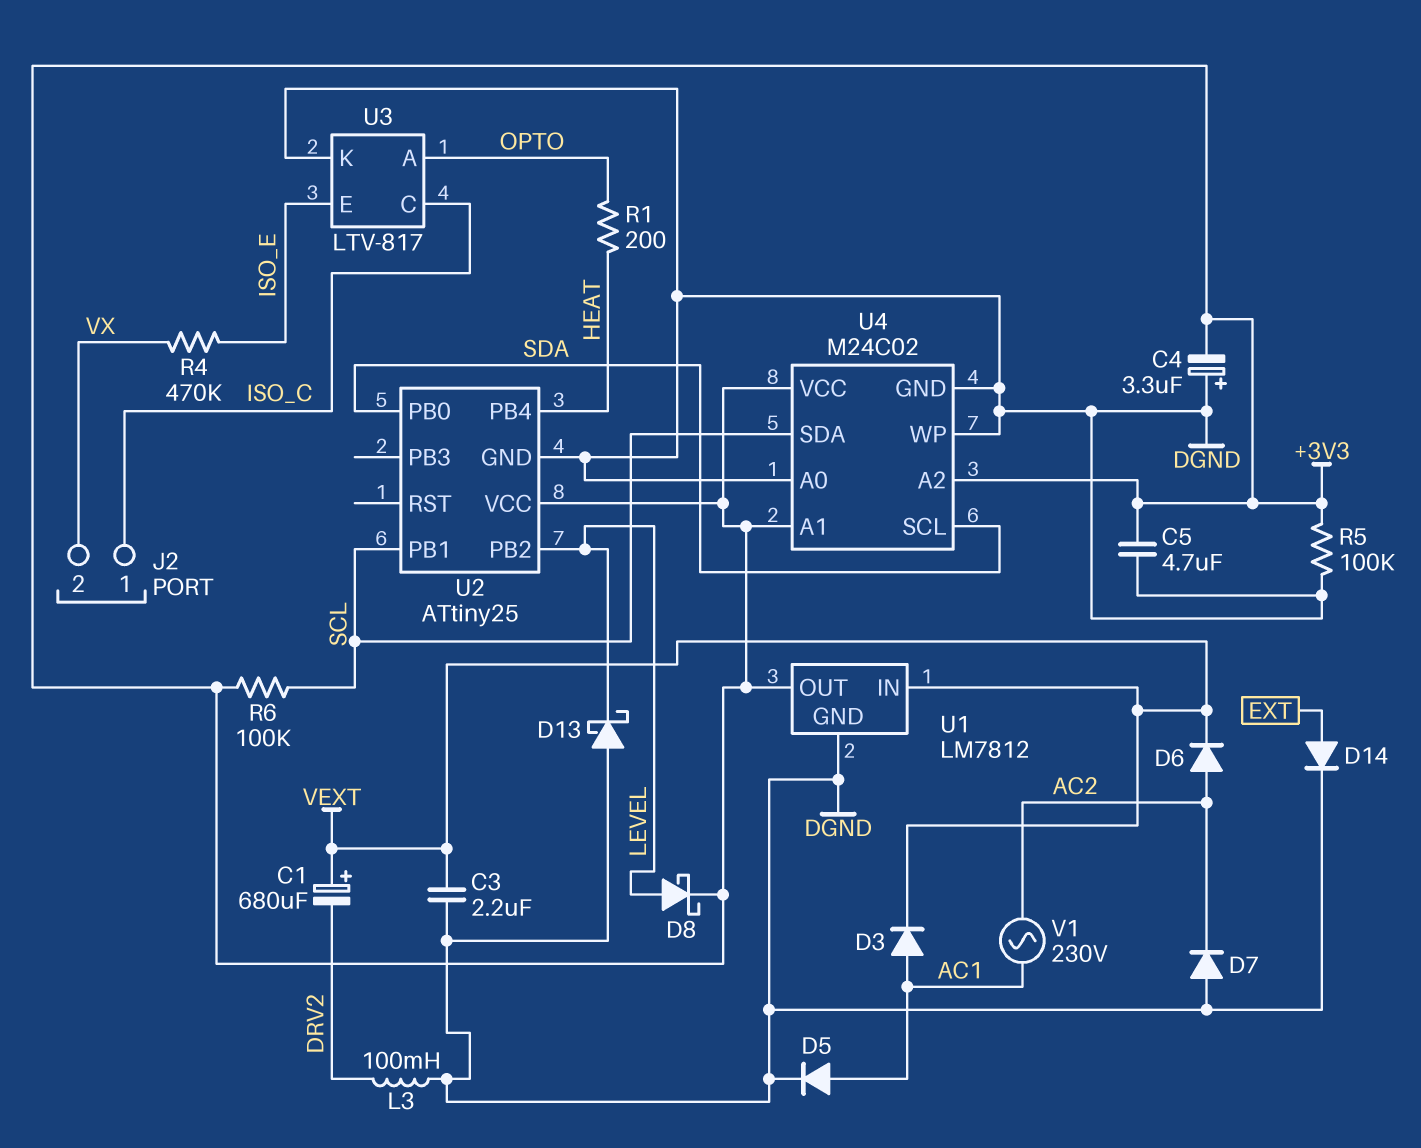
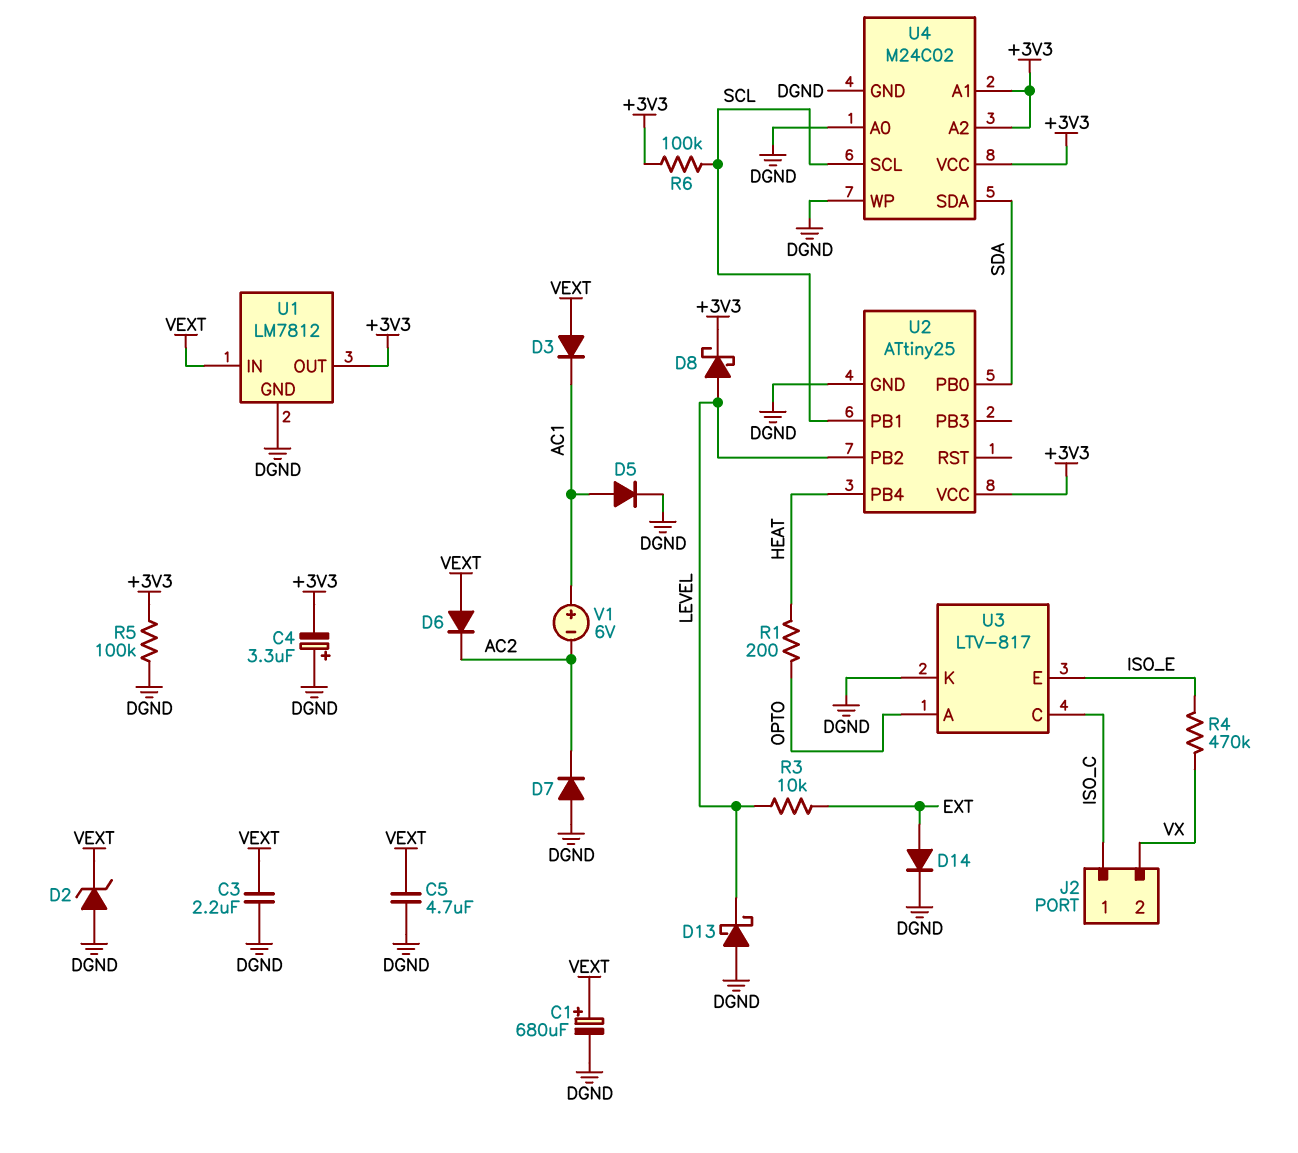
C1: 680uF (plus VEXT, minus DRV2) -> 680uF (plus VEXT, minus DGND)
C5: 4.7uF (+3V3, DGND) -> 4.7uF (DGND, VEXT)
D2: none -> zener (A DGND, K VEXT)
D3: diode (A AC1, K VEXT) -> diode (A VEXT, K AC1)
D6: diode (A AC2, K VEXT) -> diode (A VEXT, K AC2)
L3: 100mH (DGND, DRV2) -> none
R3: none -> 10k (EXT, LEVEL)
U4 pin SCL: SDA -> SCL
U4 pin SDA: SCL -> SDA
V1: AC 230V (AC1, AC2) -> 6V (plus AC1, minus AC2)

